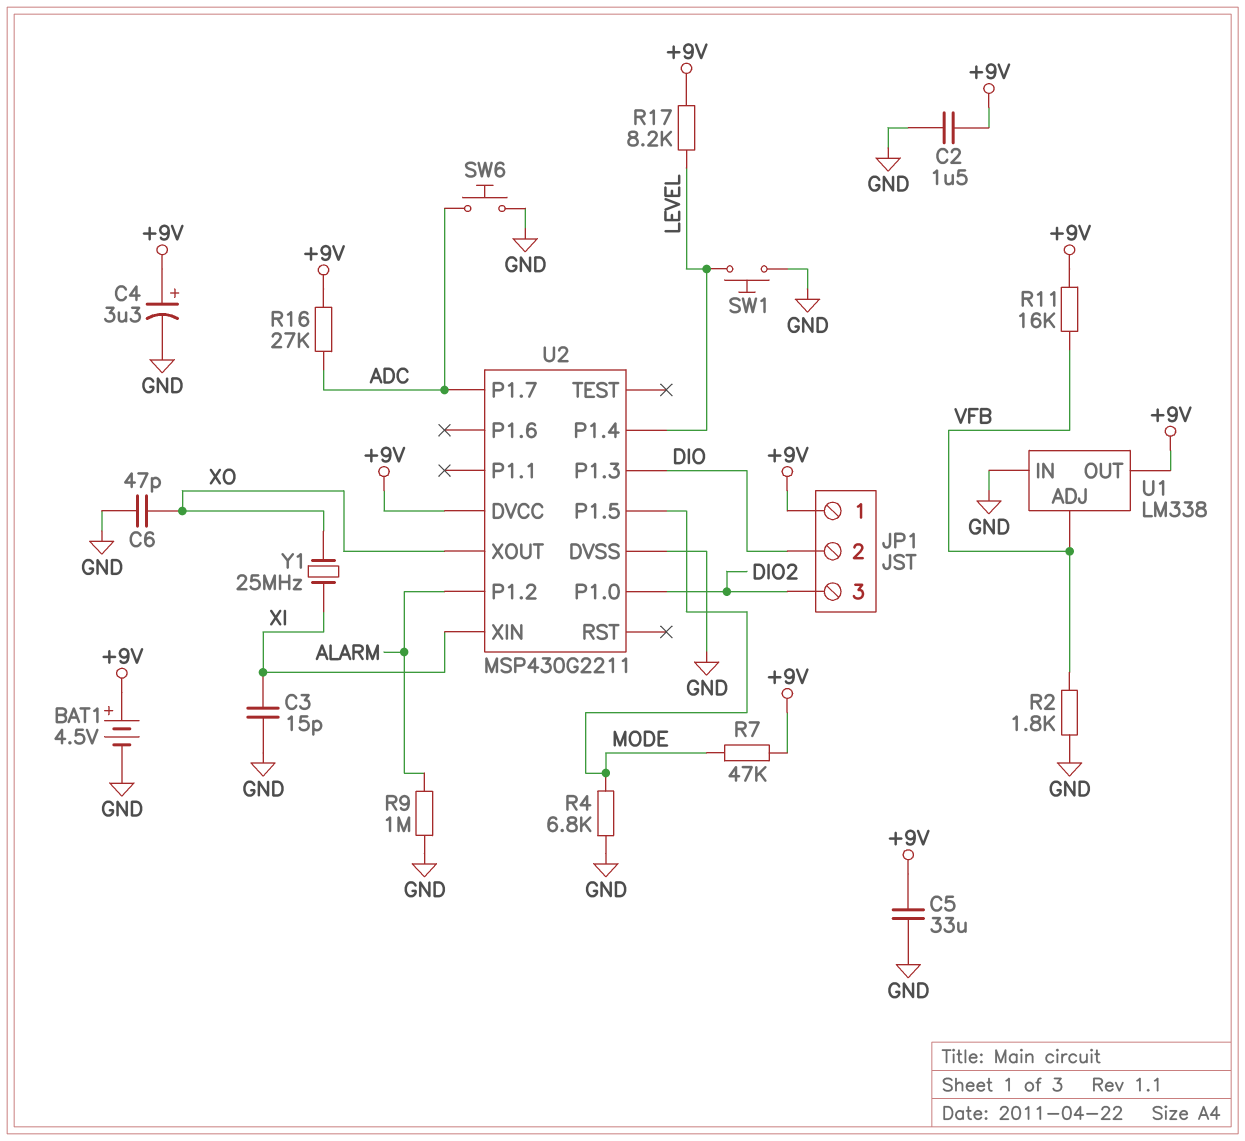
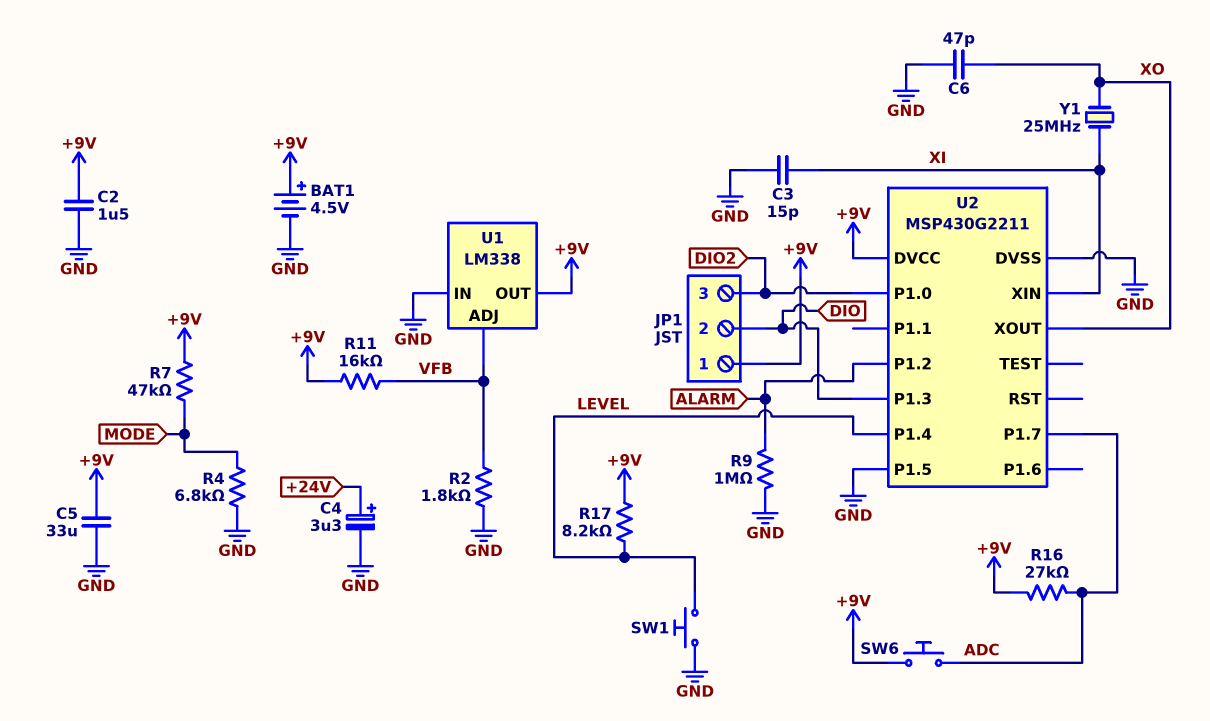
C4: 3.3uF (plus +9V, minus GND) -> 3.3uF (plus +24V, minus GND)
SW6: button (ADC, GND) -> button (+9V, ADC)
U2 pin P1.5: MODE -> GND

